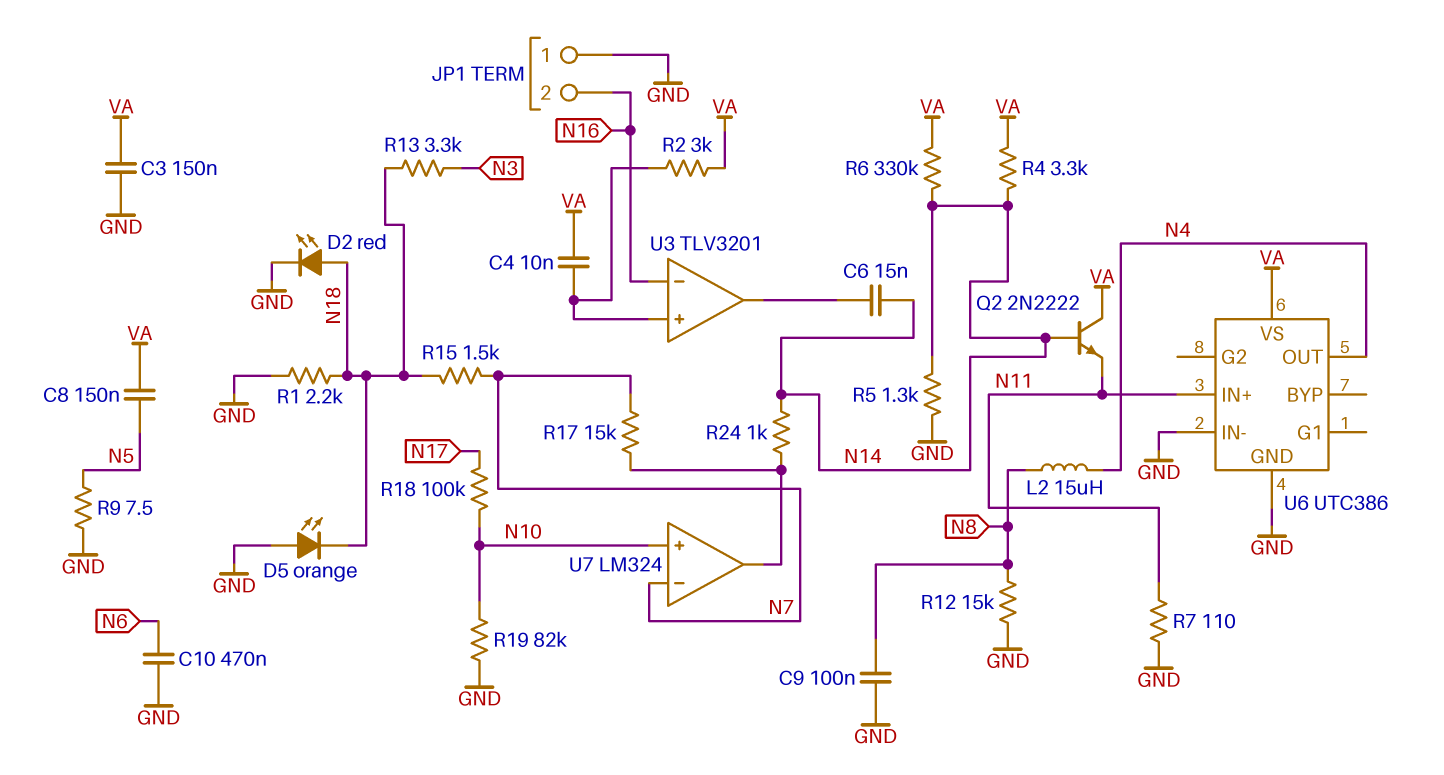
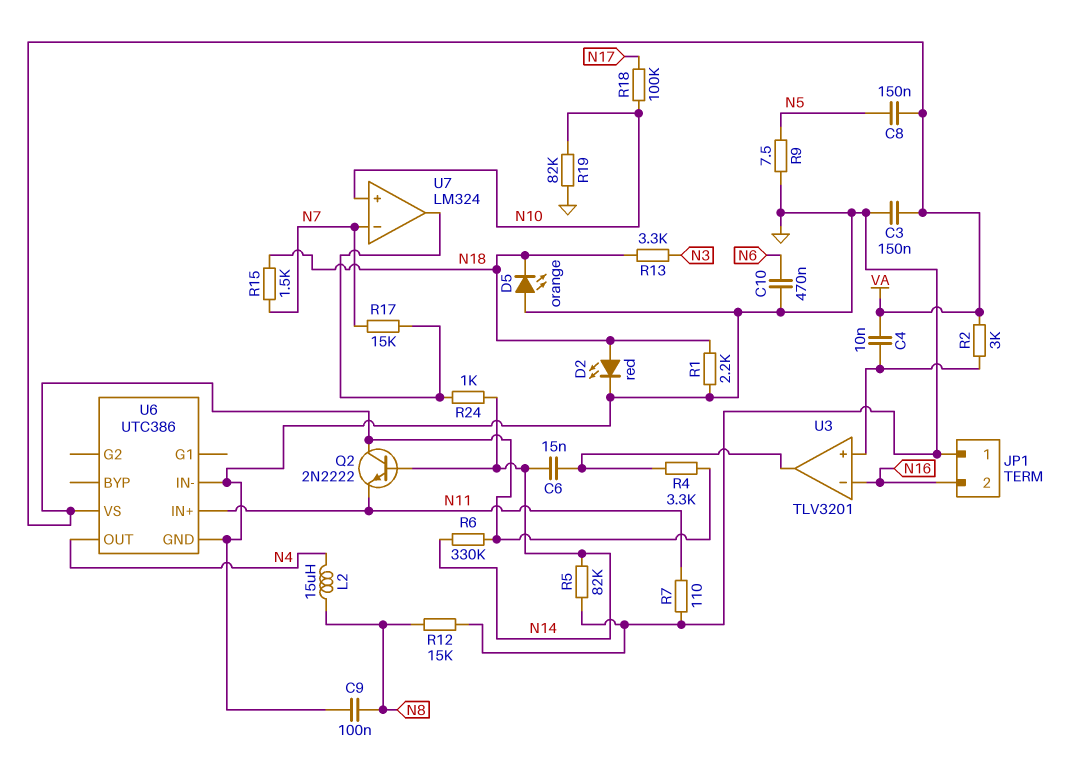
R4: 3.3k (N14, VA) -> 3.3k (U3/out, VA)
R5: 1.3k (GND, N14) -> 82k (GND, N14)

